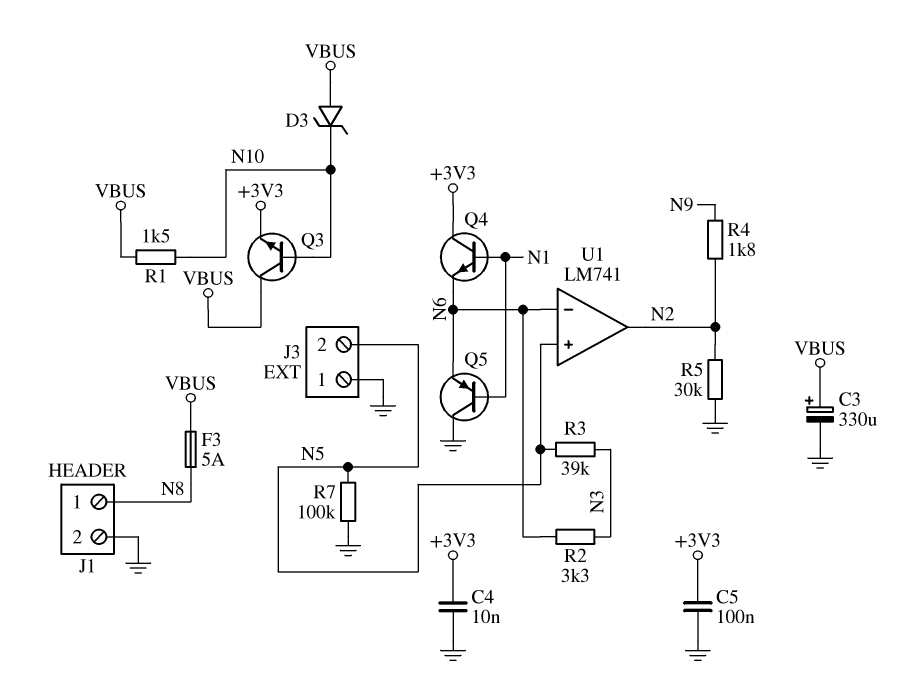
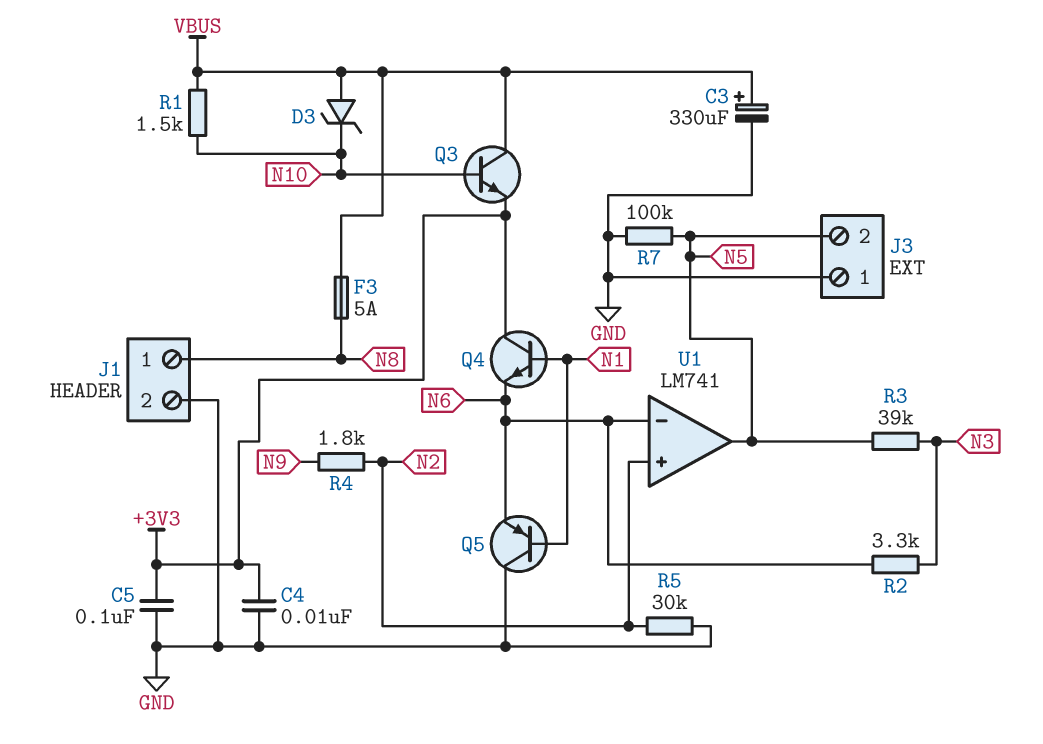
U1 pin in+: N5 -> N2
U1 pin out: N2 -> N5

